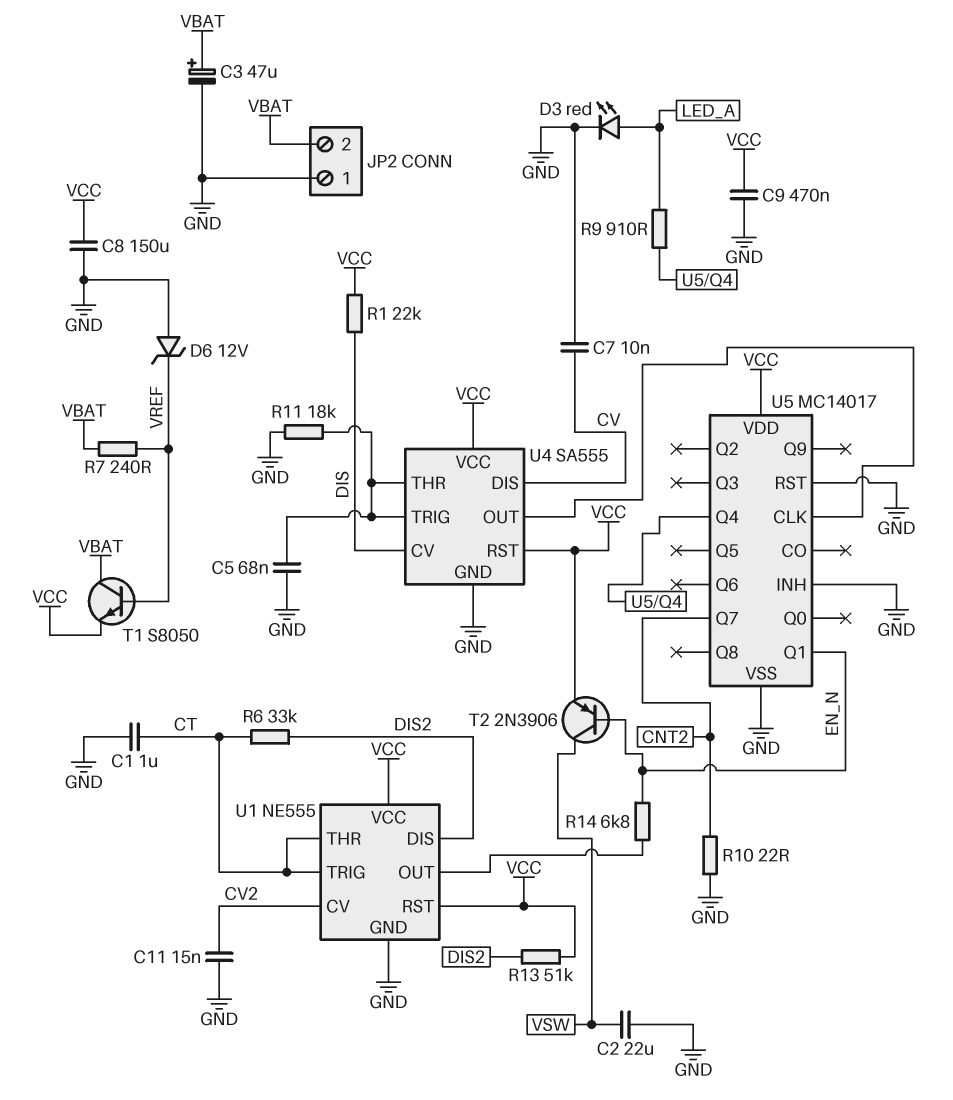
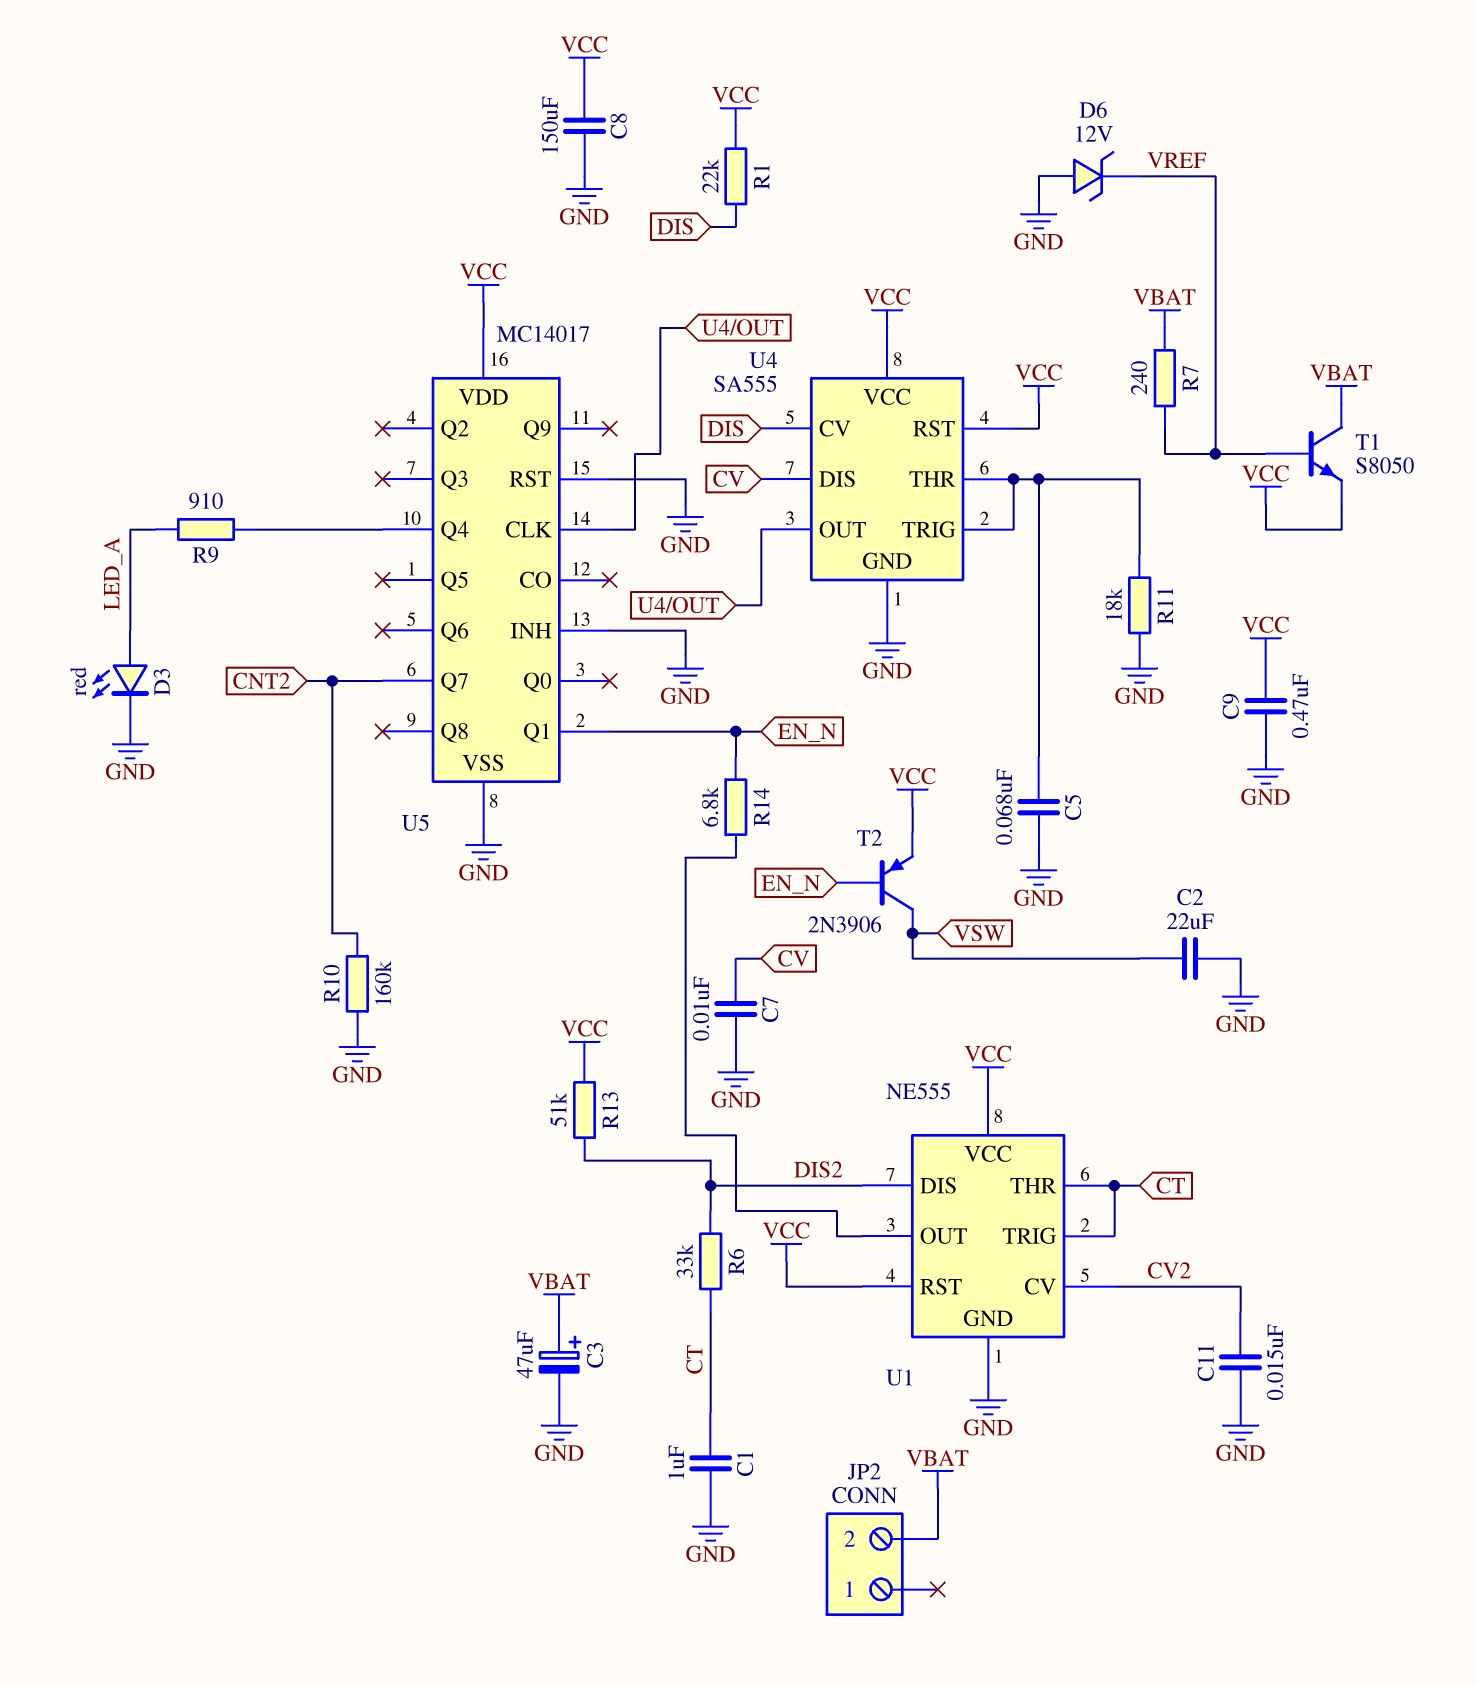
JP2 pin 1: GND -> none
R10: 22 (CNT2, GND) -> 160k (CNT2, GND)

